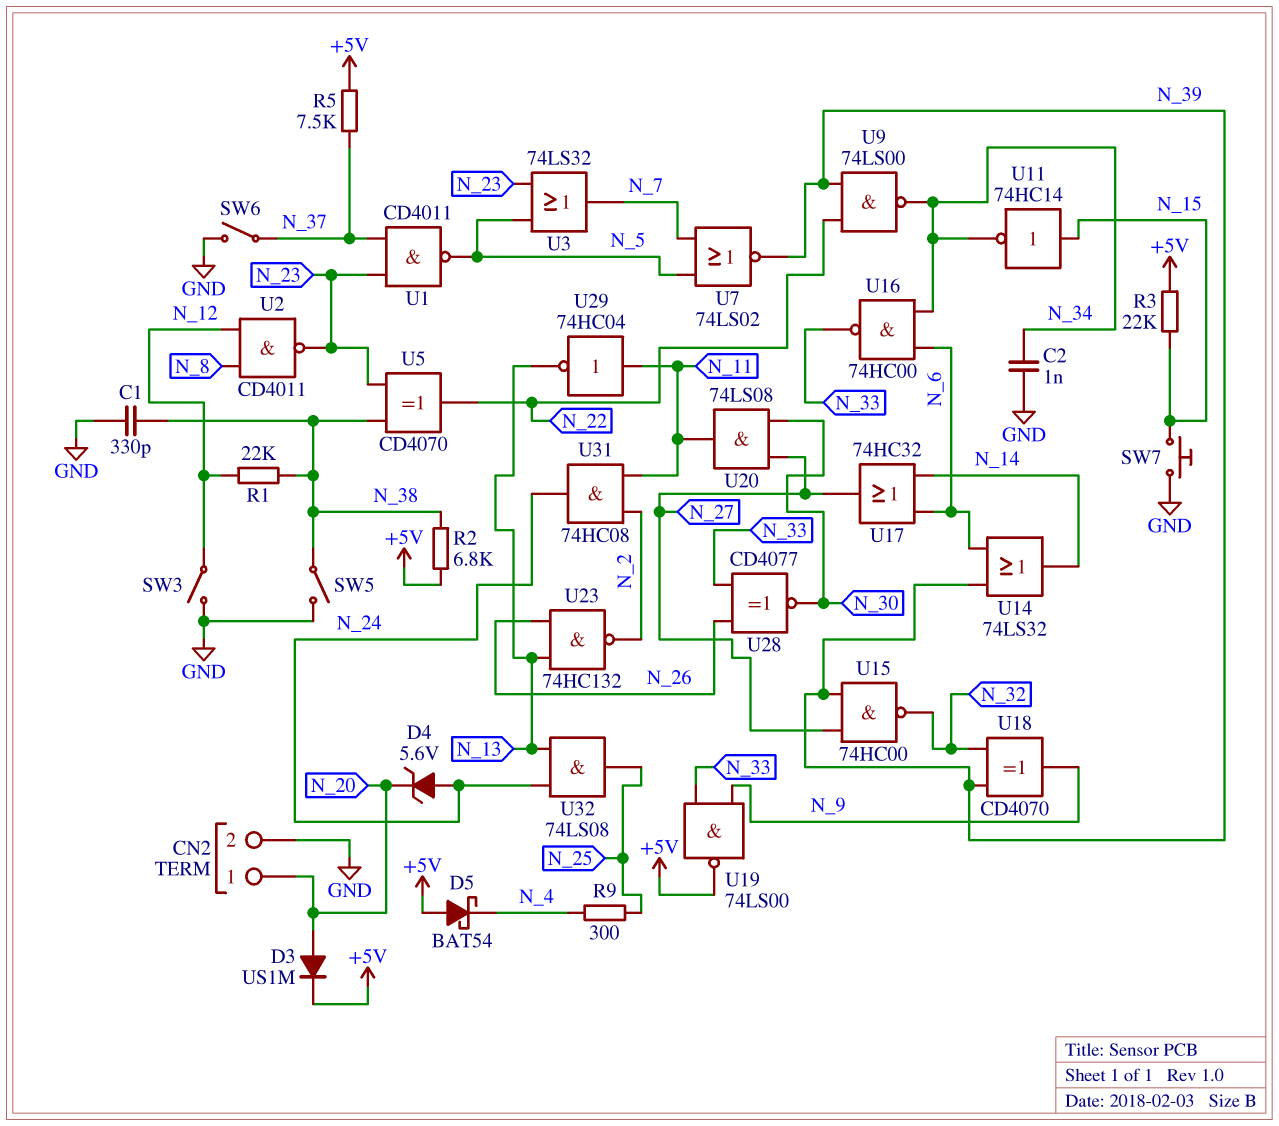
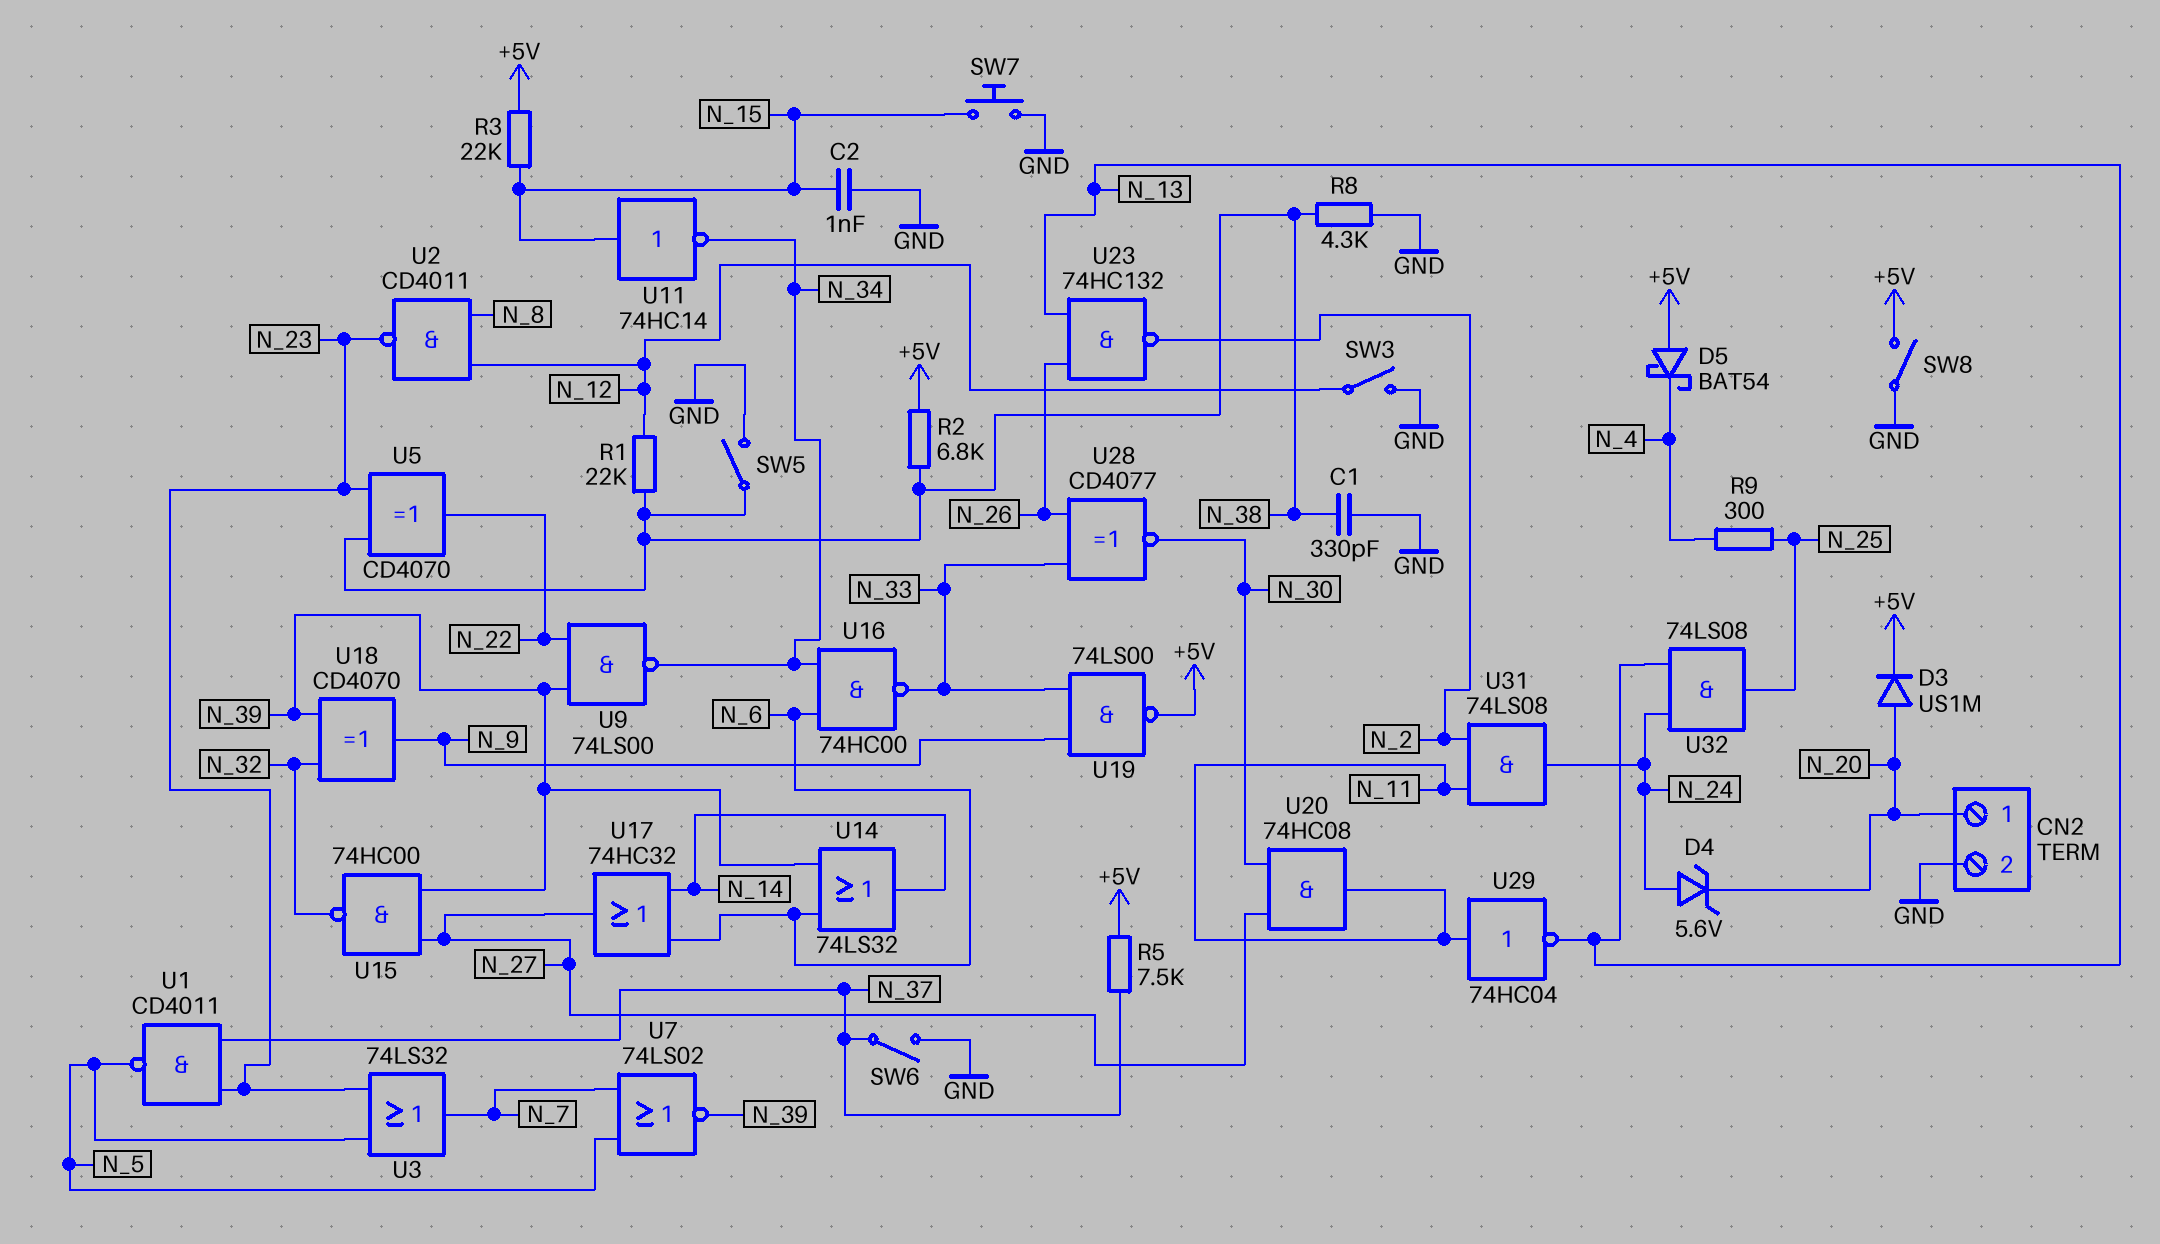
C2: 1nF (GND, N_34) -> 1nF (GND, N_15)
R8: none -> 4.3k (GND, N_38)
SW8: none -> switch (+5V, GND)
U20: AND 74LS08 (in N_27, in N_30, out N_11) -> AND 74HC08 (in N_27, in N_30, out N_11)
U31: AND 74HC08 (in N_2, in N_11, out N_24) -> AND 74LS08 (in N_2, in N_11, out N_24)

